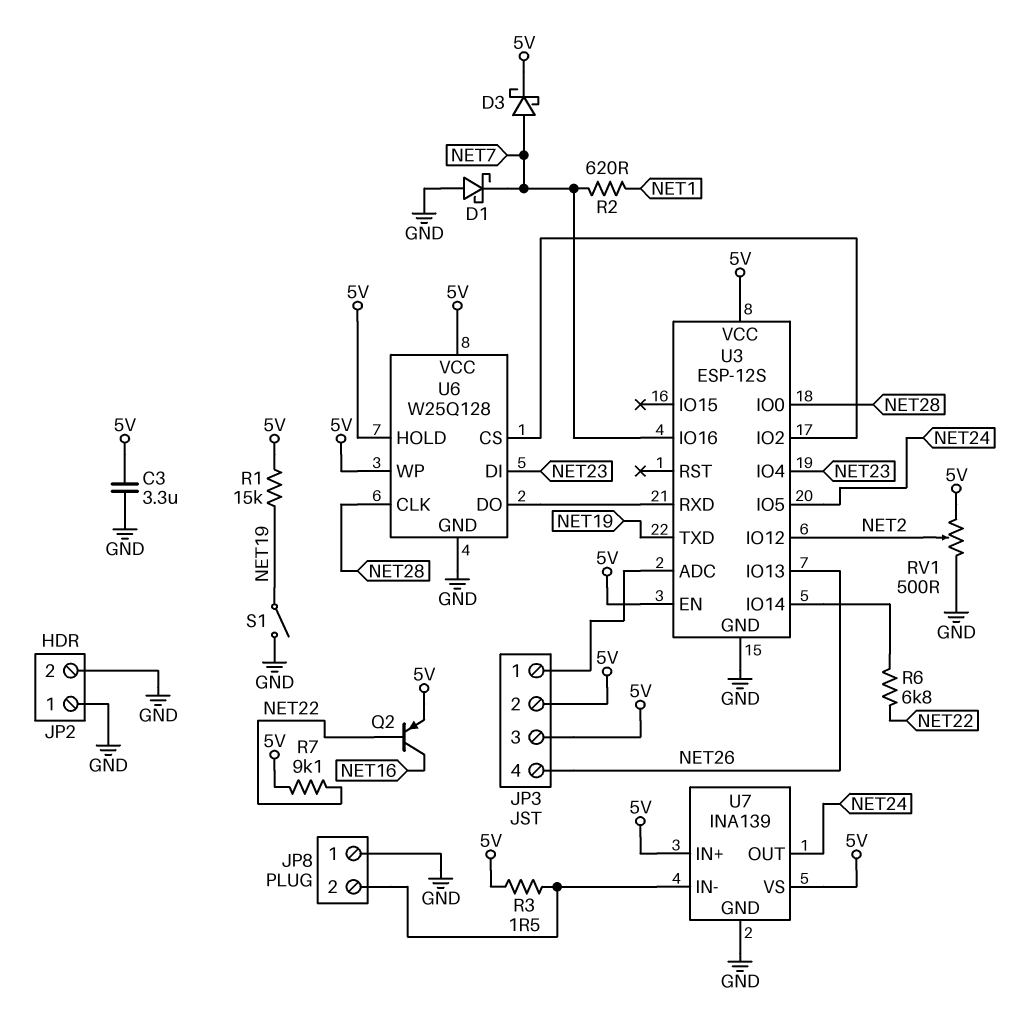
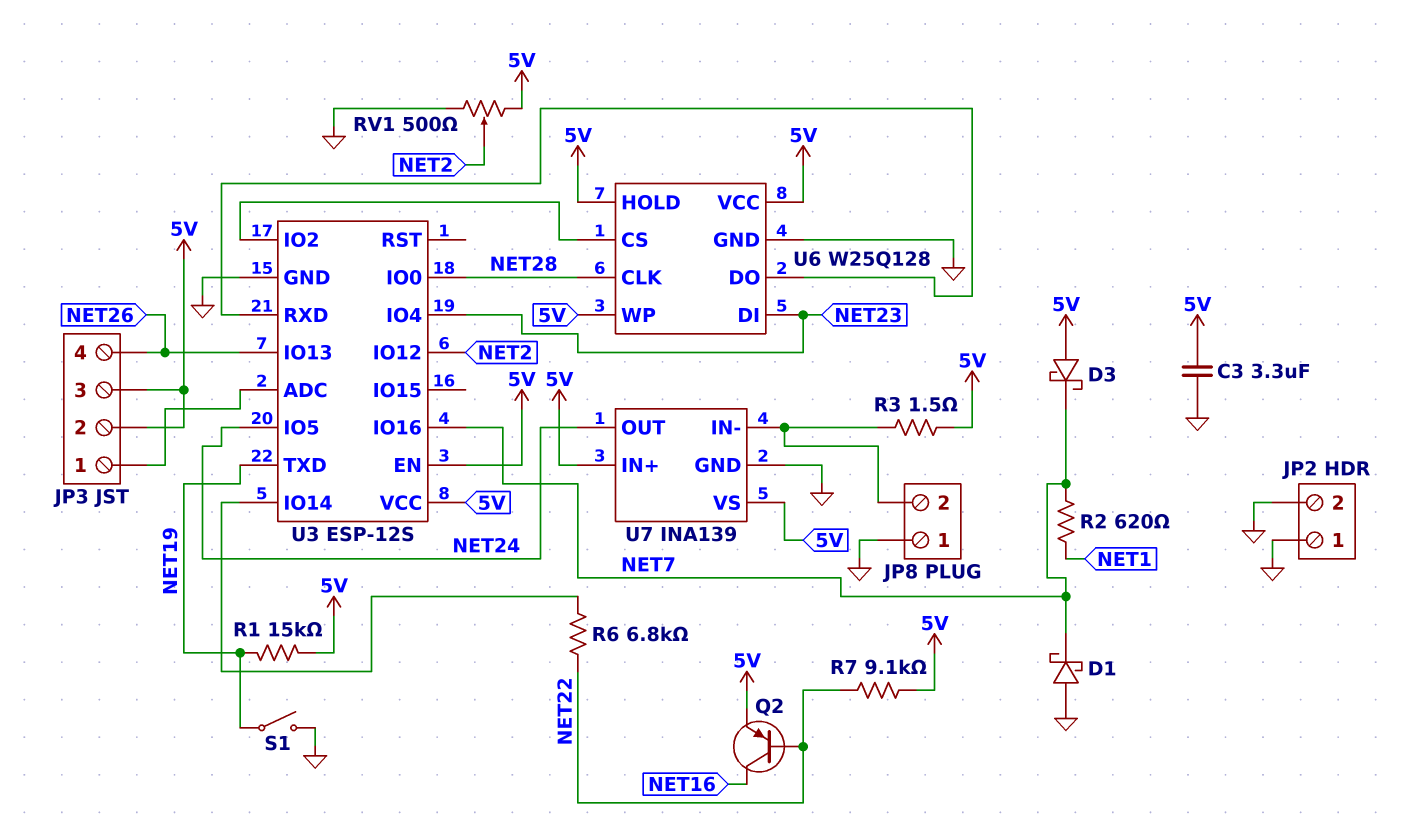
D3: schottky (A NET7, K 5V) -> schottky (A 5V, K NET7)

